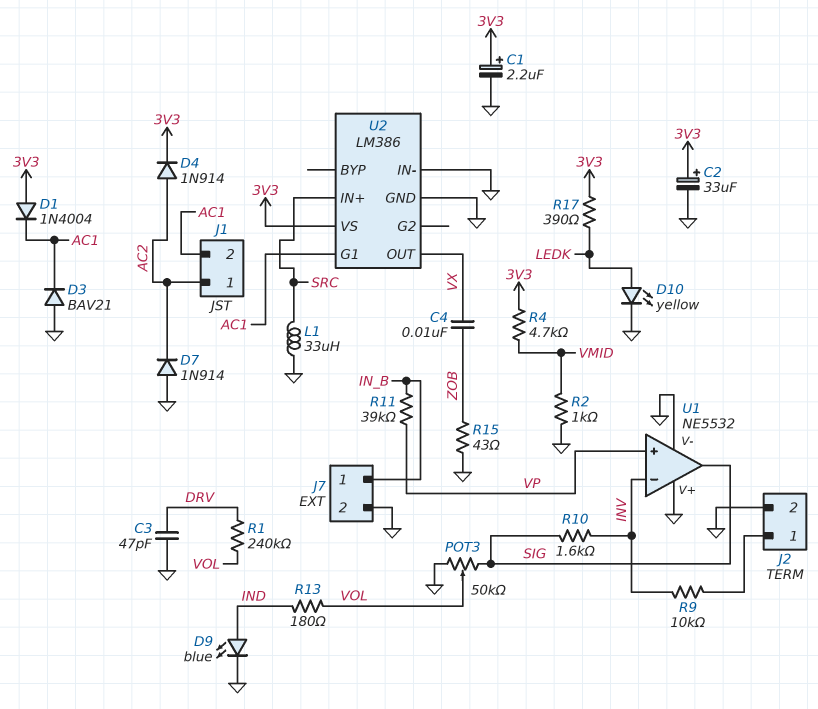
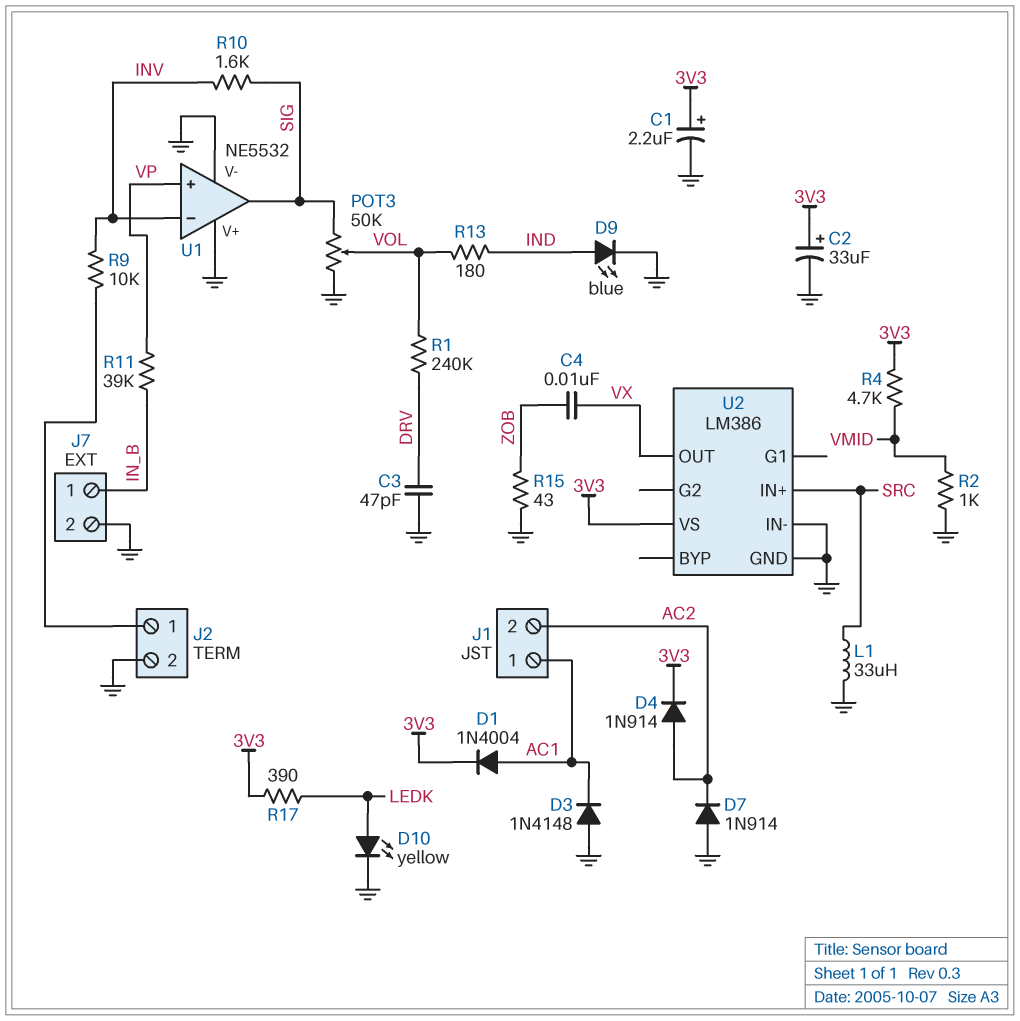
D1: diode 1N4004 (A 3V3, K AC1) -> diode 1N4004 (A AC1, K 3V3)
D3: diode BAV21 (A GND, K AC1) -> diode 1N4148 (A GND, K AC1)
J1 pin 1: AC2 -> AC1
J1 pin 2: AC1 -> AC2
U2 pin G1: AC1 -> none

